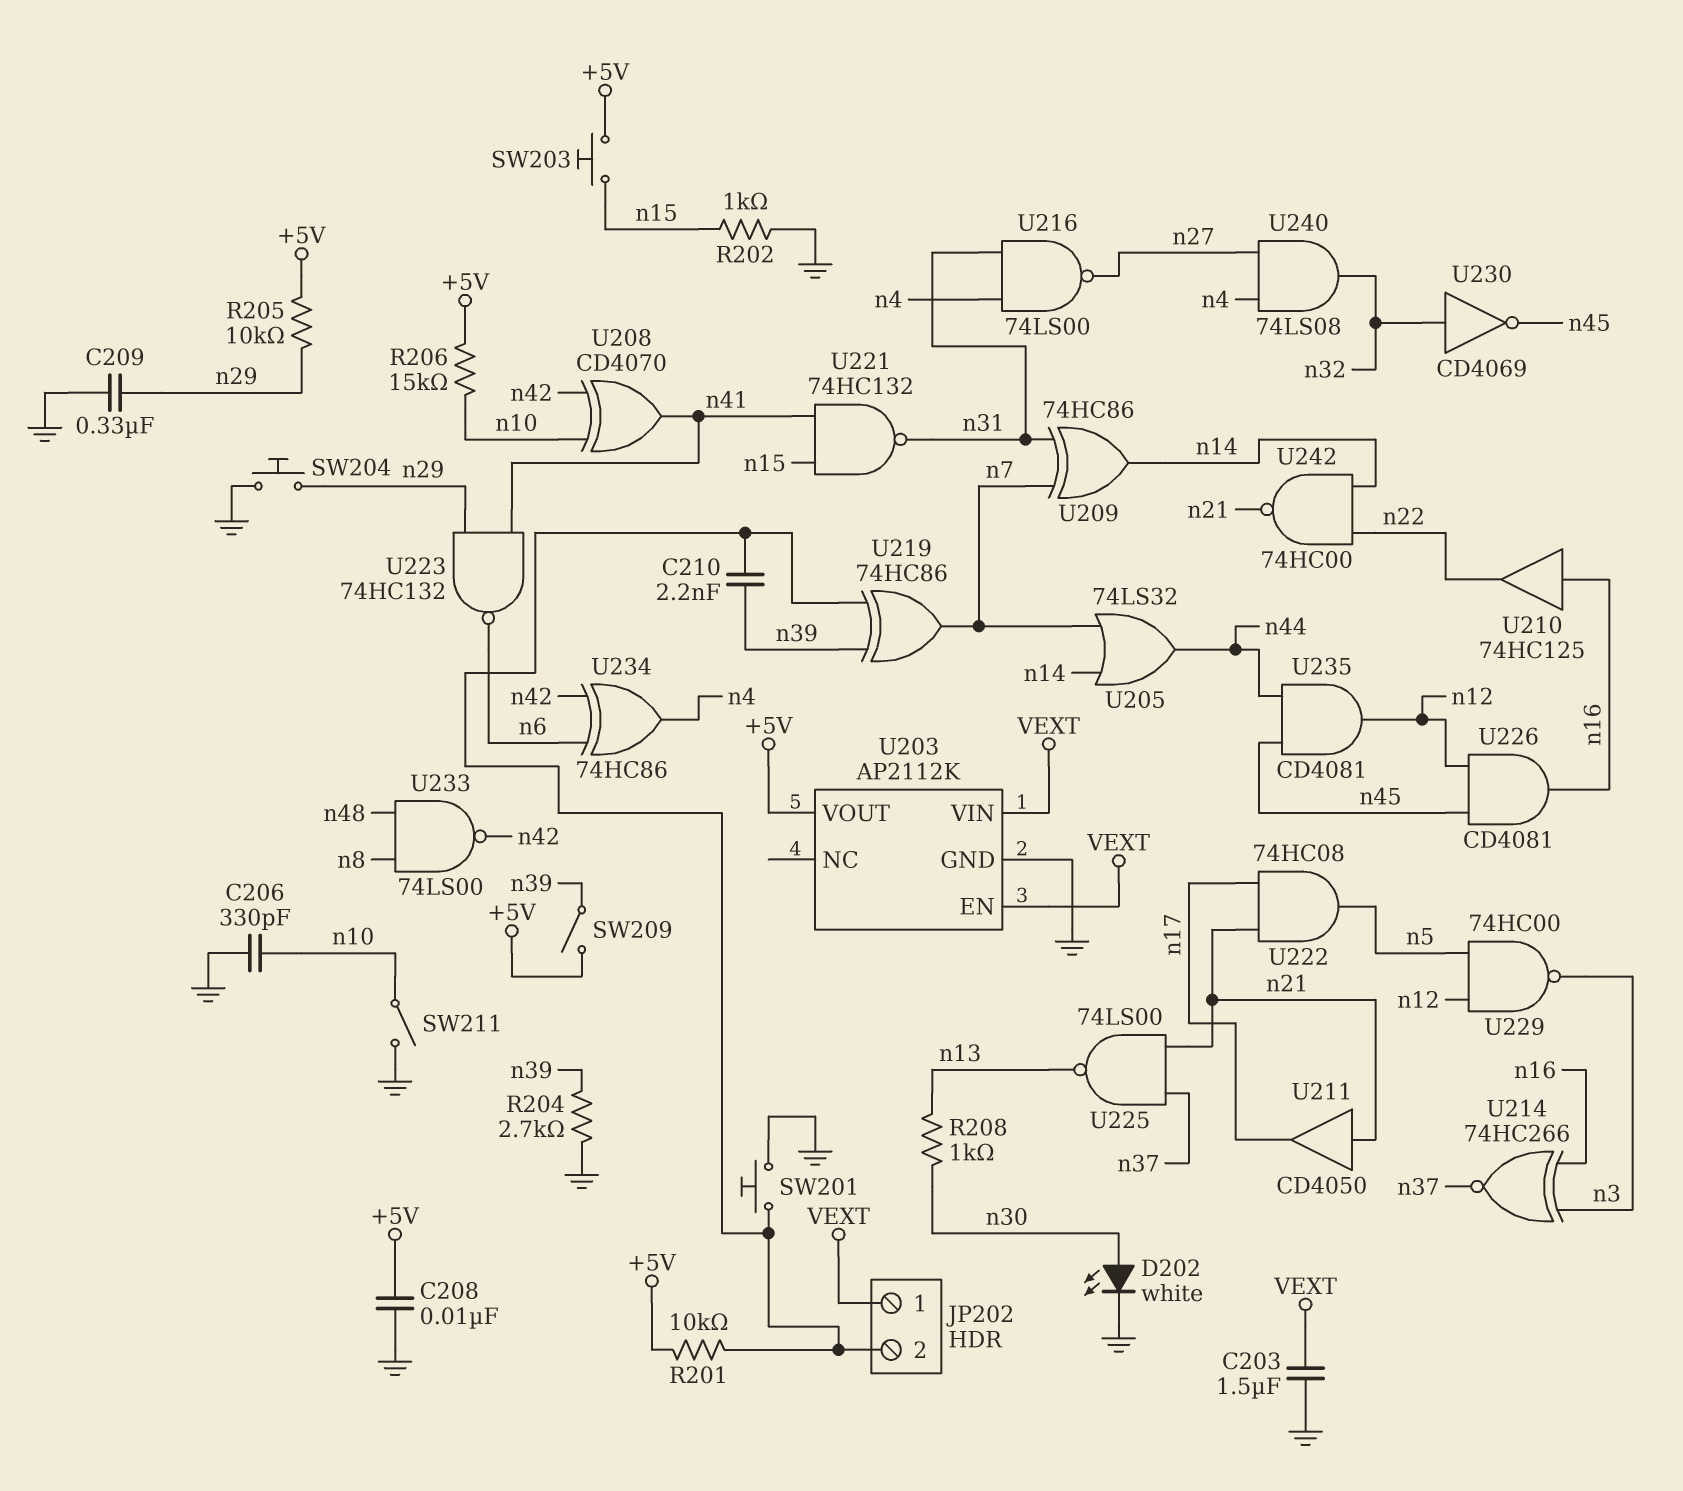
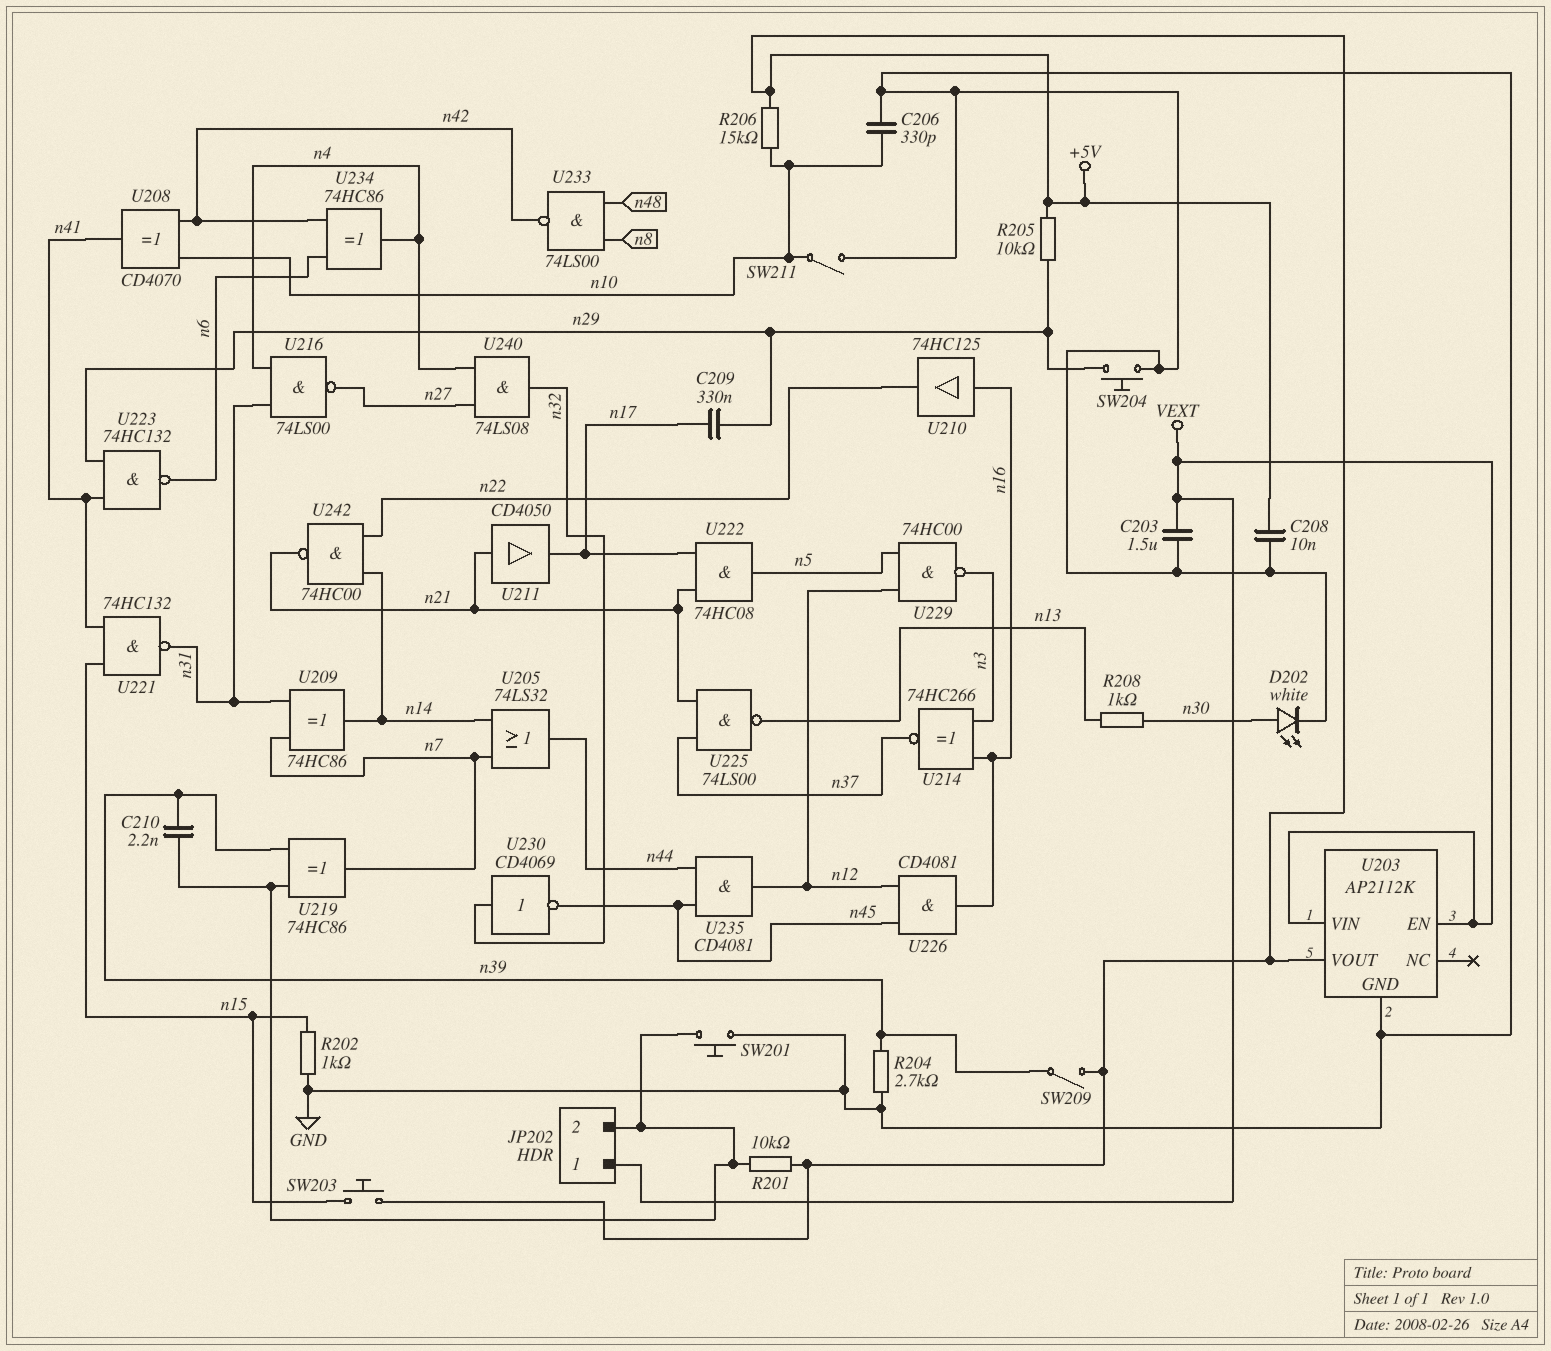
C209: 330nF (GND, n29) -> 330nF (n17, n29)

